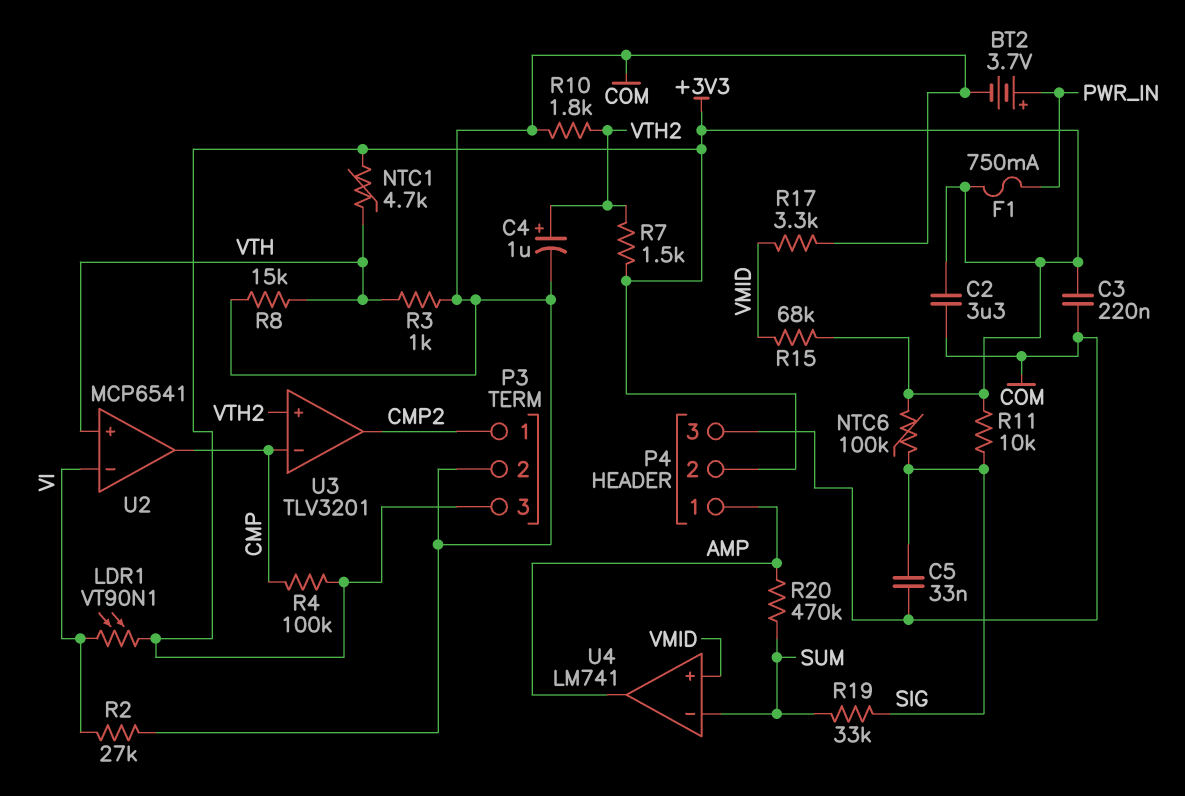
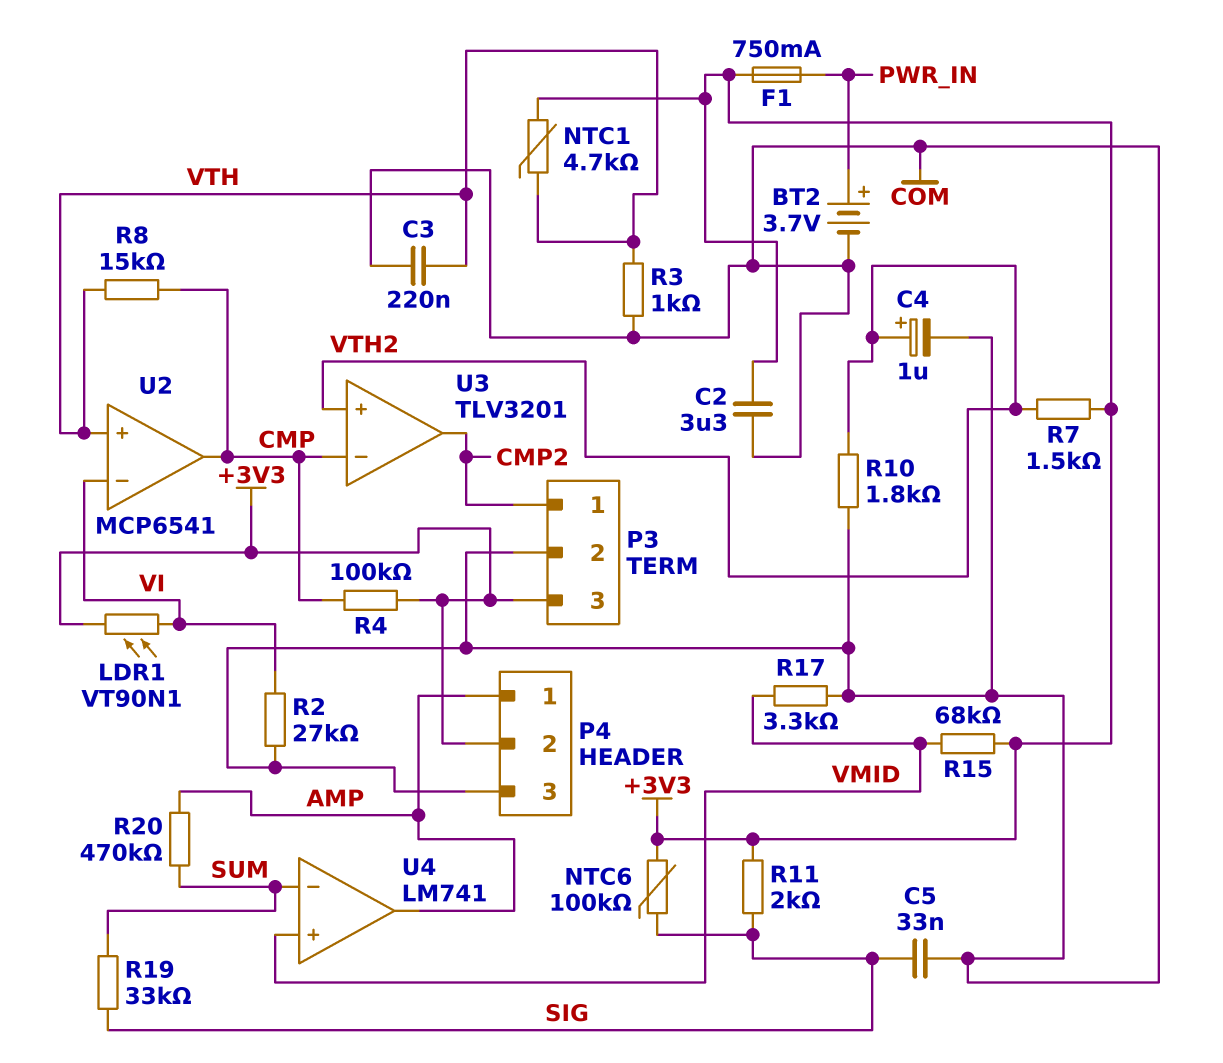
C3: 220nF (+3V3, COM) -> 220nF (COM, VTH)
R8: 15k (COM, VTH) -> 15k (CMP, VTH)
R11: 10k (+3V3, SIG) -> 2k (+3V3, SIG)

